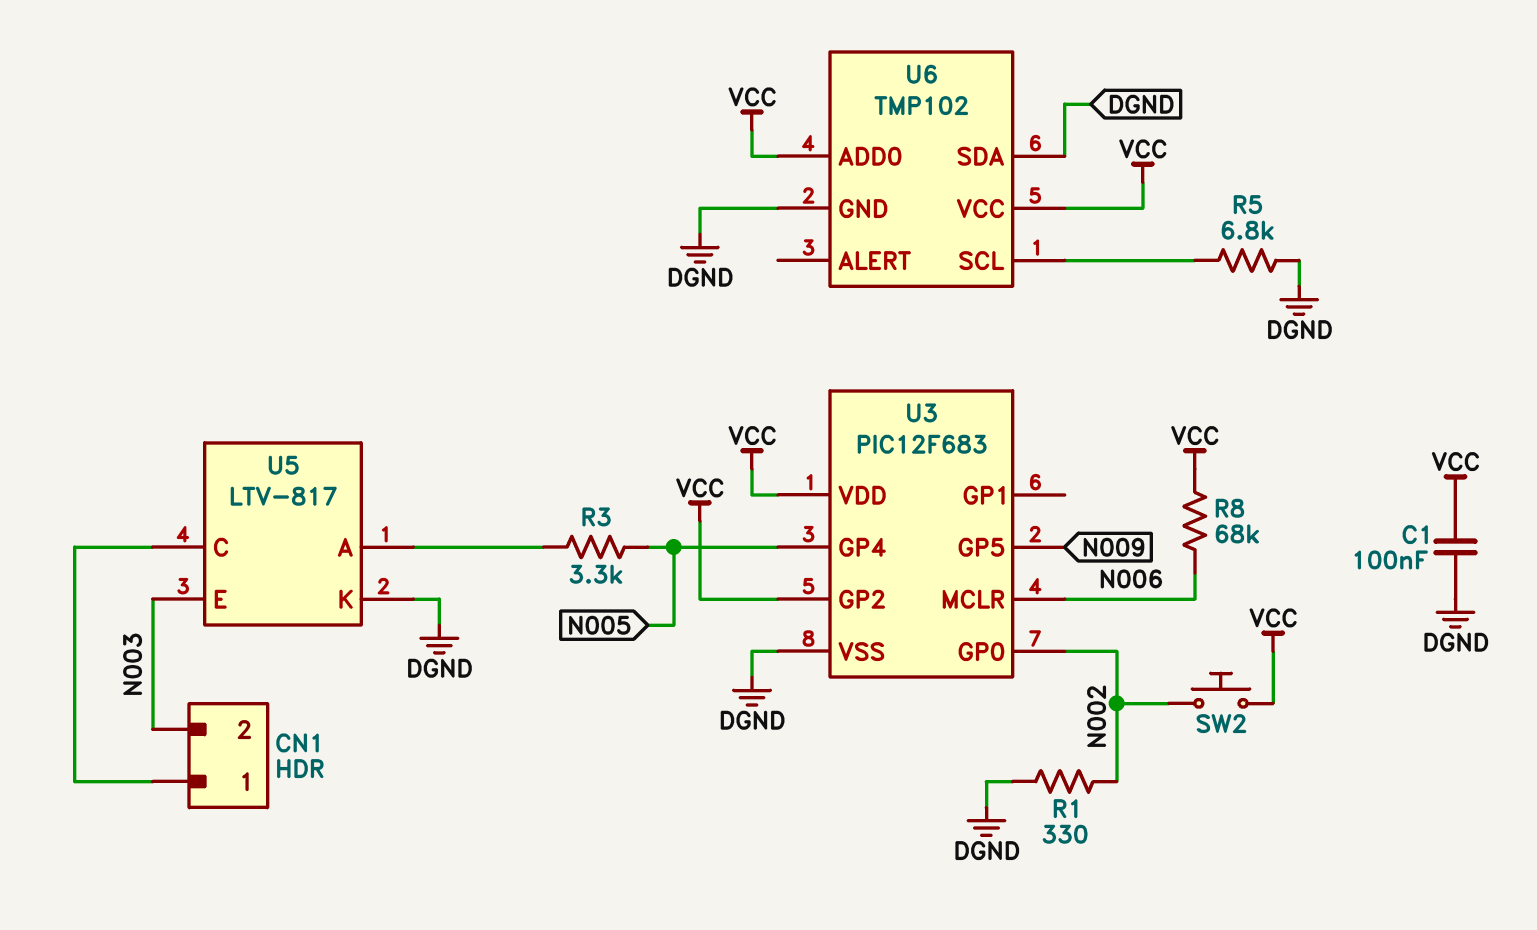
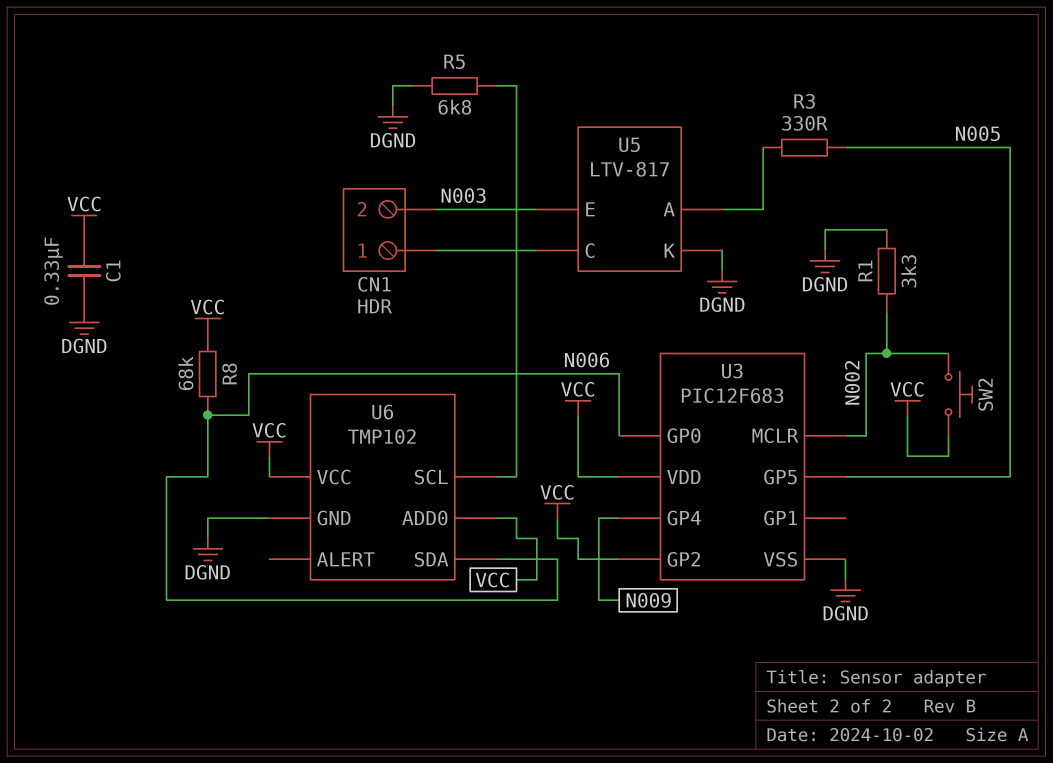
C1: 100nF (DGND, VCC) -> 330nF (DGND, VCC)
R1: 330 (DGND, N002) -> 3.3k (DGND, N002)
R3: 3.3k (N005, U5/A) -> 330 (N005, U5/A)
U3 pin GP0: N002 -> N006
U3 pin GP4: N005 -> N009
U3 pin GP5: N009 -> N005
U3 pin MCLR: N006 -> N002
U6 pin SDA: DGND -> N006

